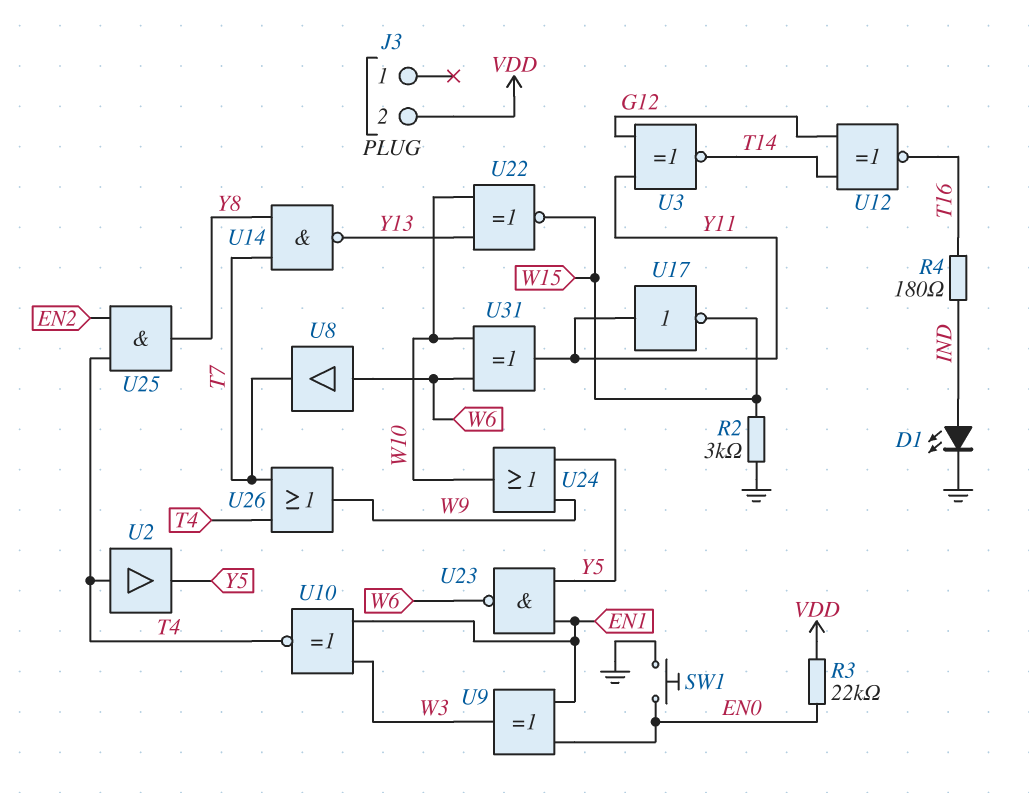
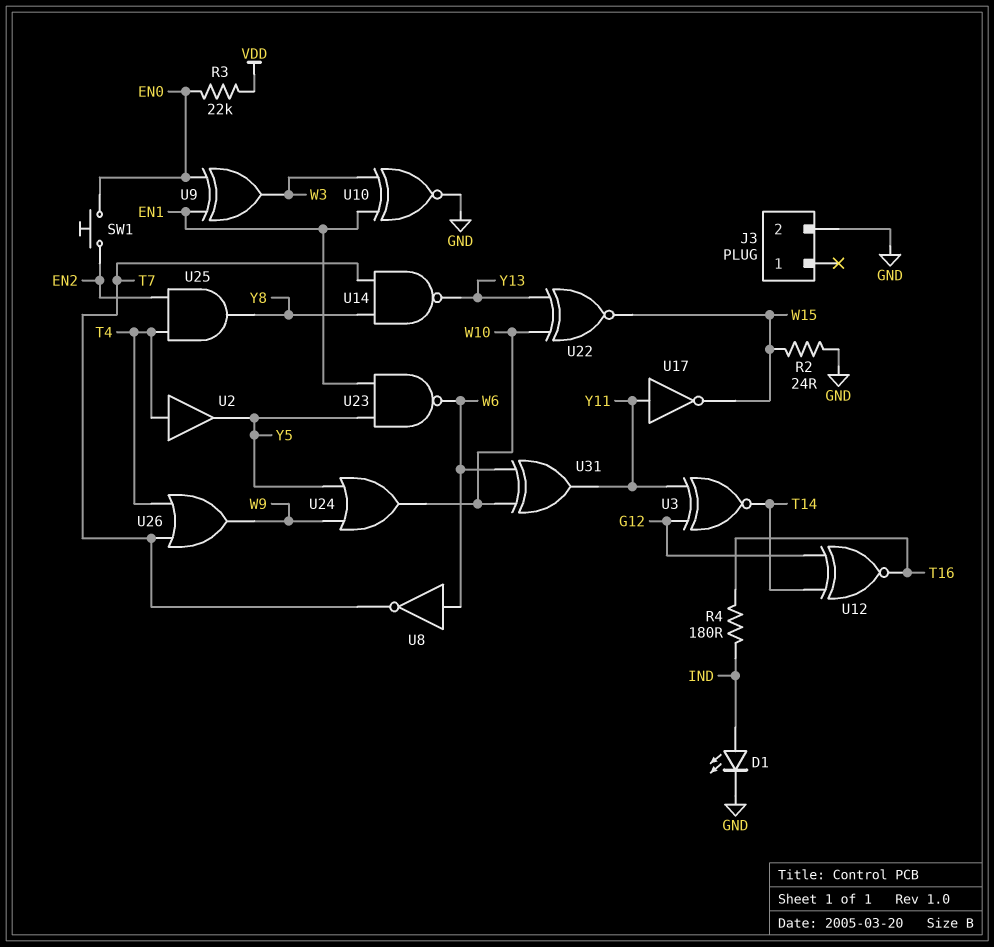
J3 pin 2: VDD -> GND
R2: 3k (GND, W15) -> 24 (GND, W15)
SW1: button (EN0, GND) -> button (EN0, EN2)
U8: buffer (in W6, out T7) -> NOT (in W6, out T7)
U10: XNOR (in EN1, in W3, out T4) -> XNOR (in EN1, in W3, out GND)

